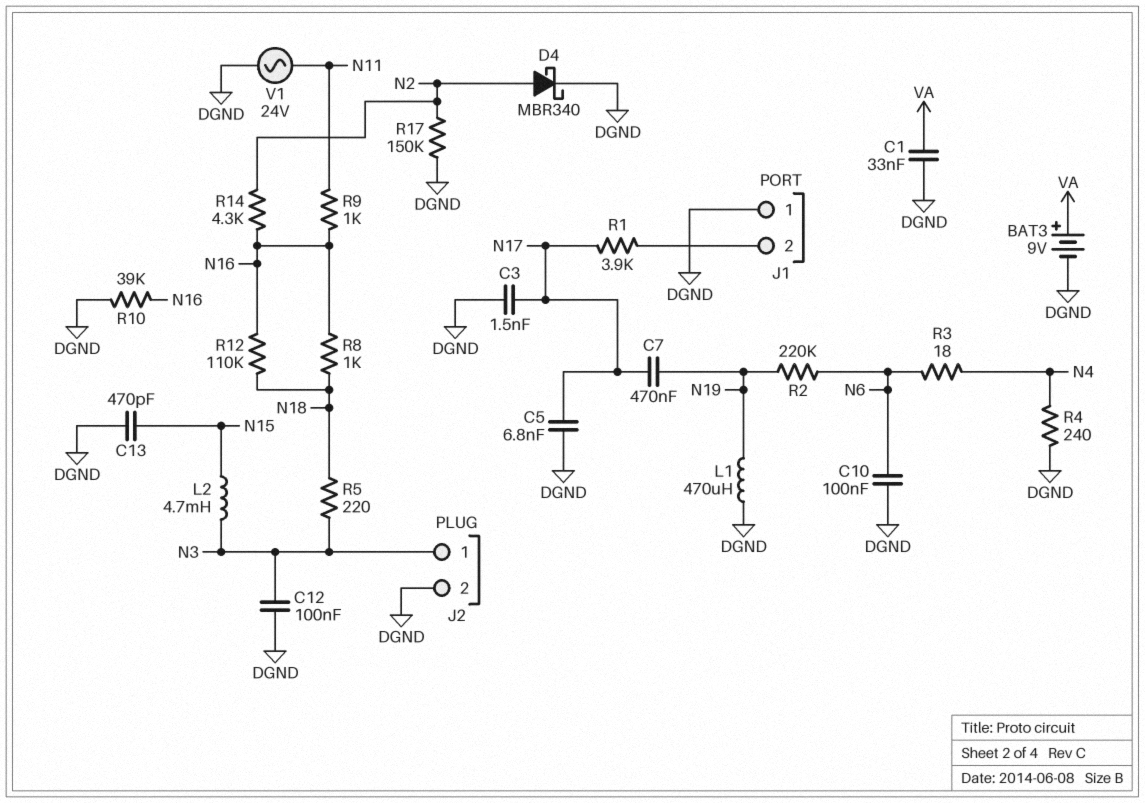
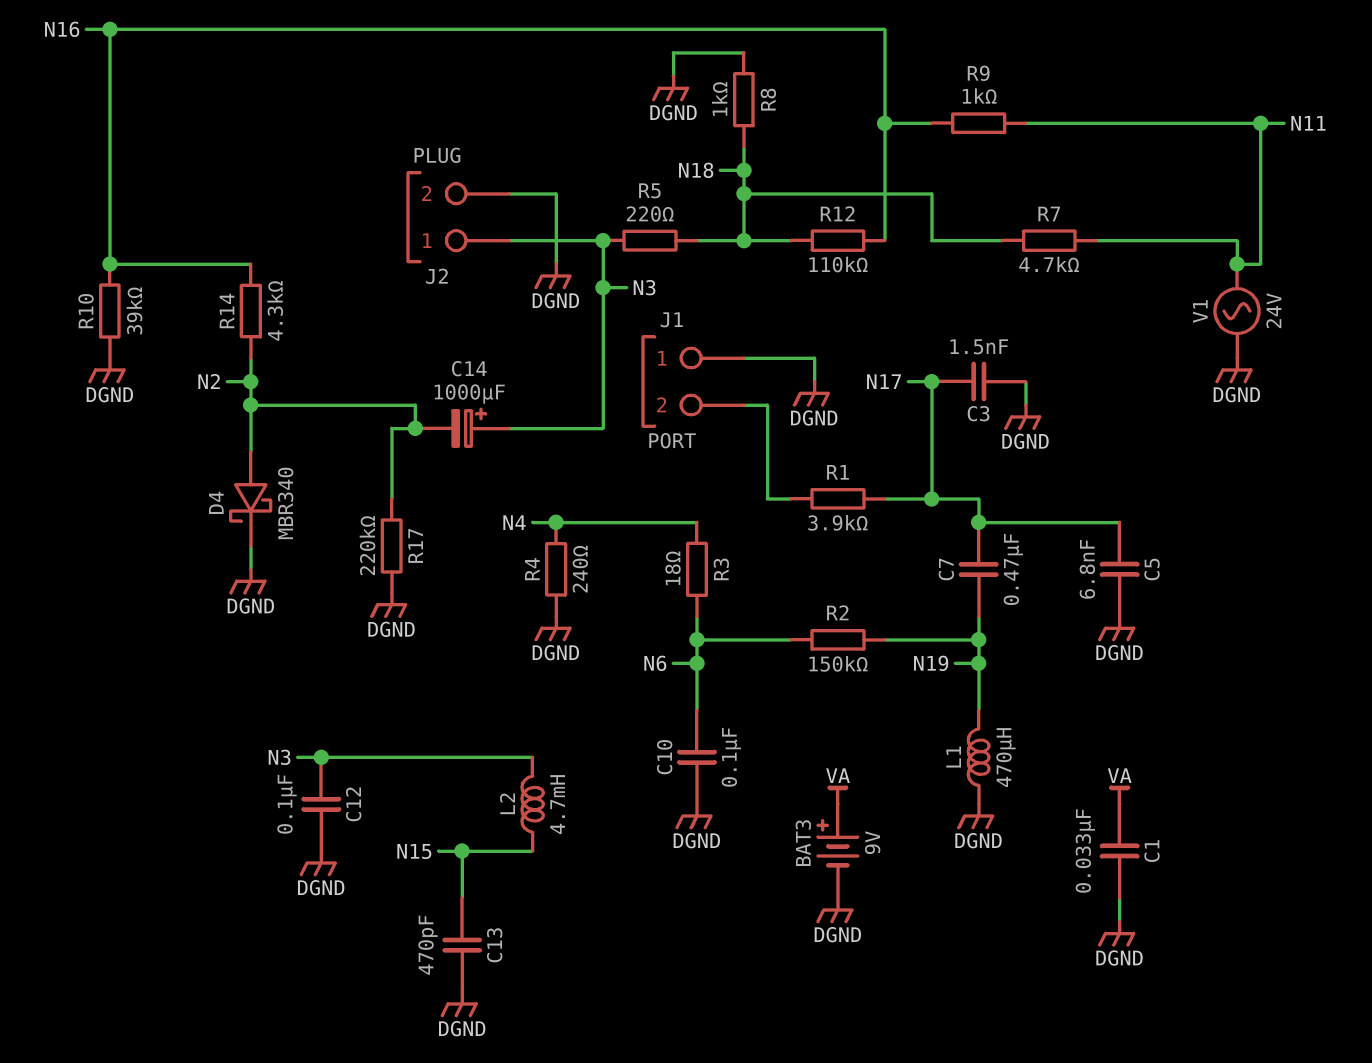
C14: none -> 1000uF (plus N3, minus N2)
R2: 220k (N6, N19) -> 150k (N6, N19)
R7: none -> 4.7k (N11, N18)
R8: 1k (N16, N18) -> 1k (DGND, N18)
R17: 150k (DGND, N2) -> 220k (DGND, N2)

